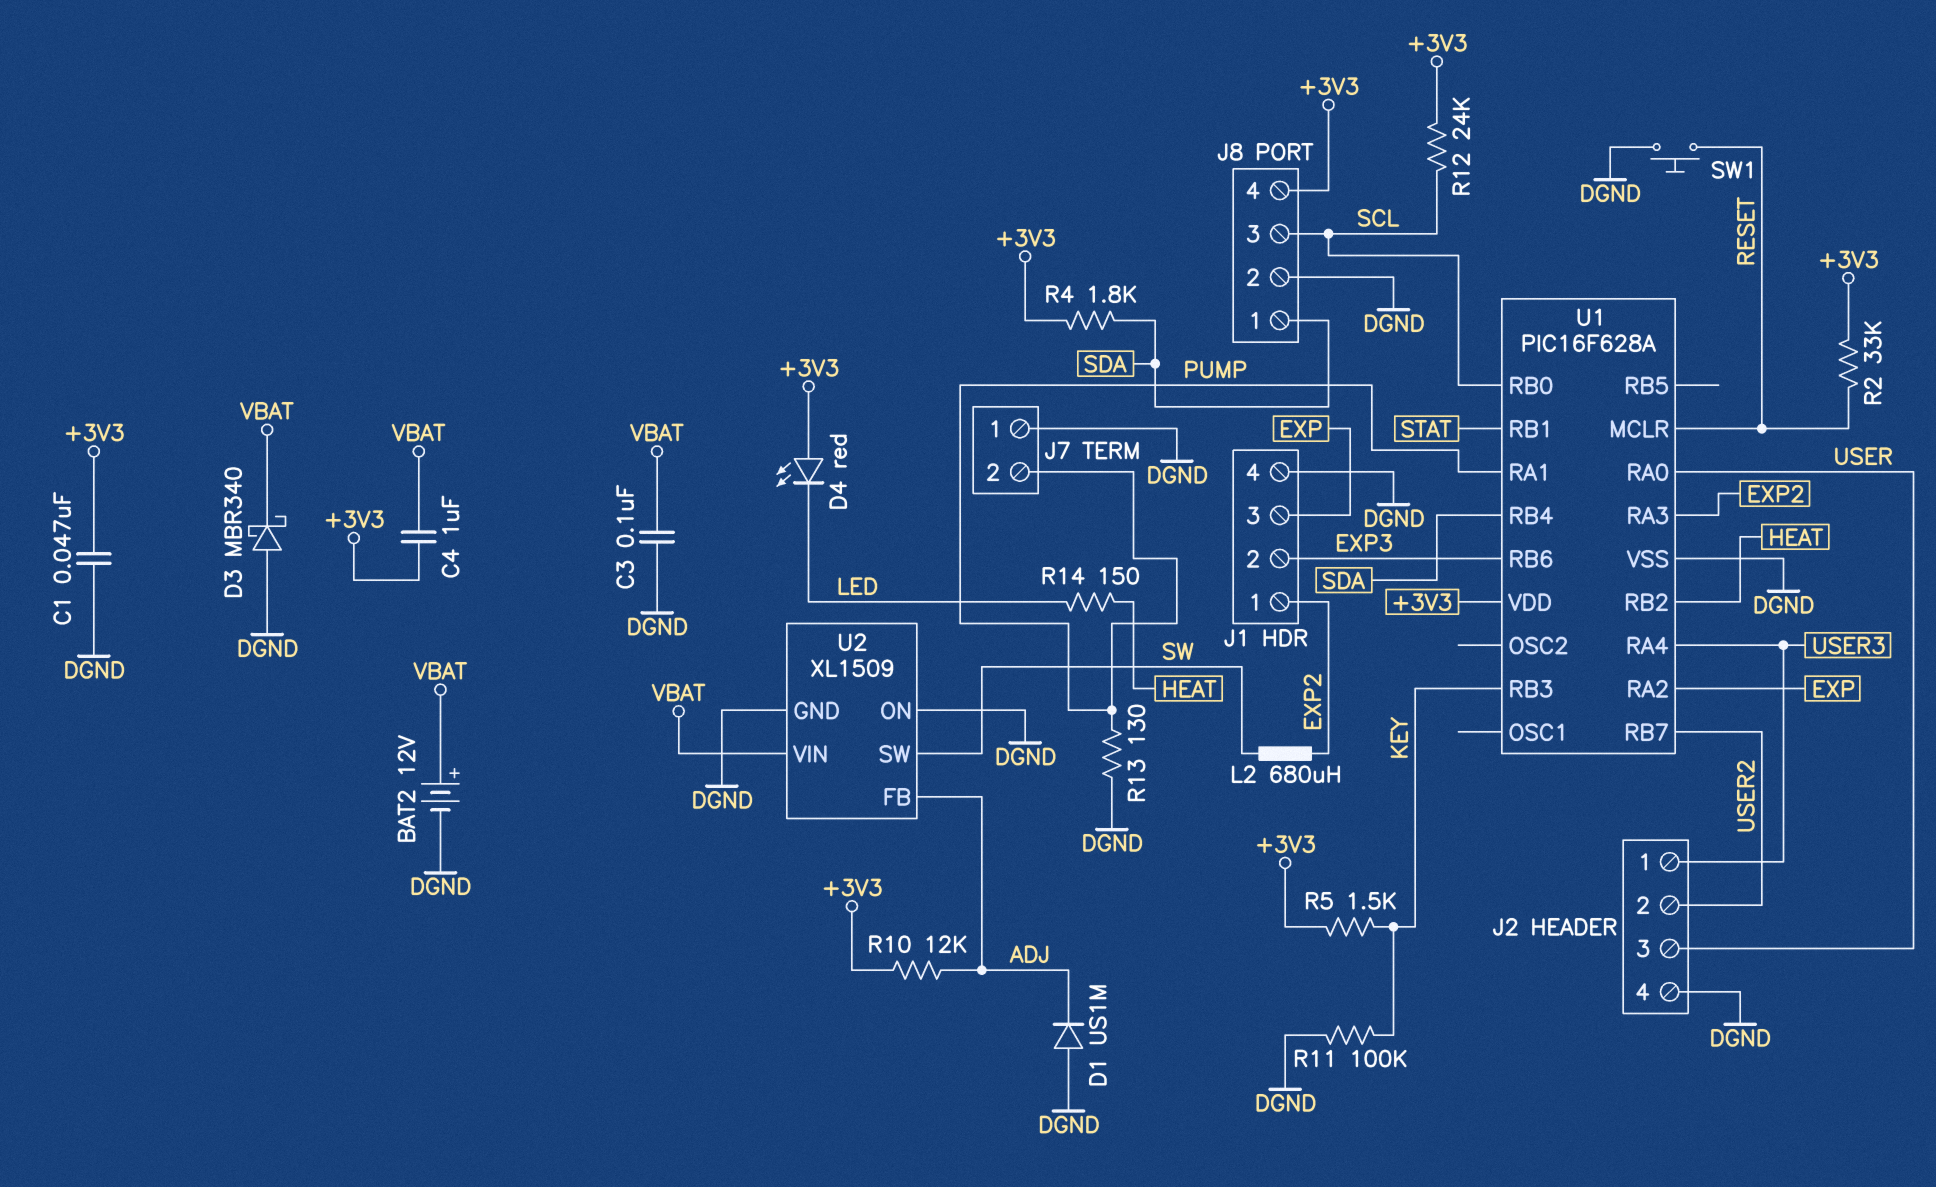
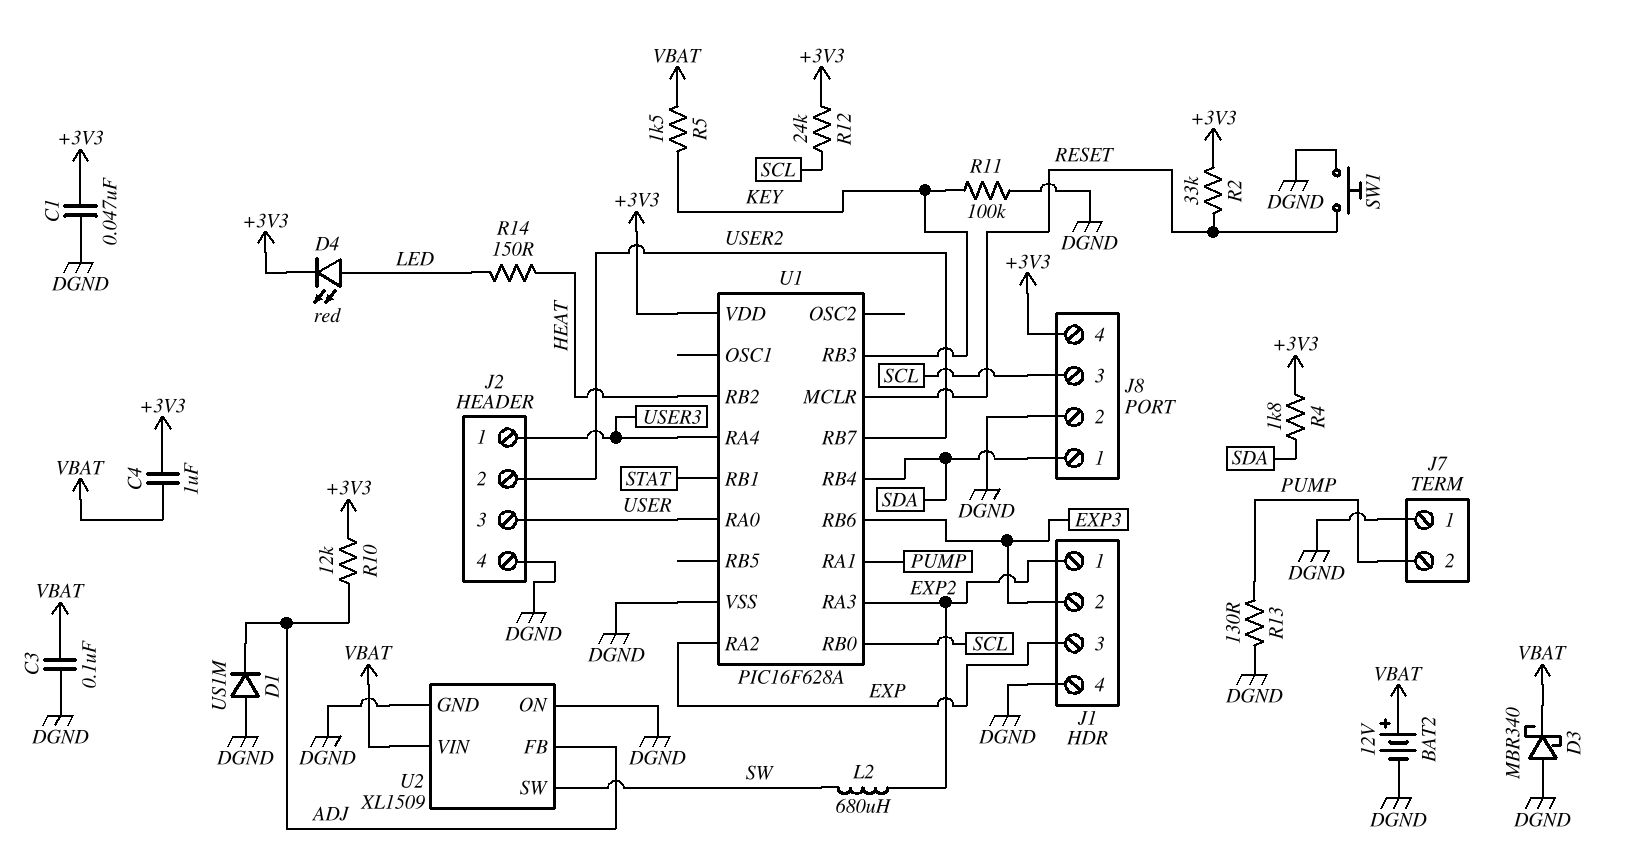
D4: LED red (A +3V3, K LED) -> LED red (A LED, K +3V3)
R5: 1.5k (+3V3, KEY) -> 1.5k (KEY, VBAT)

